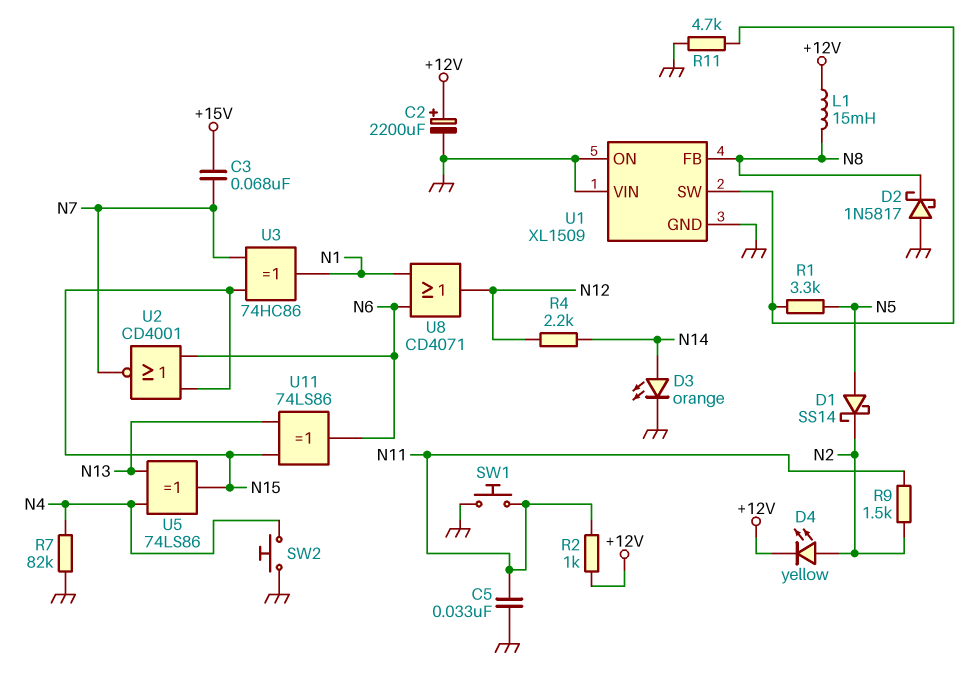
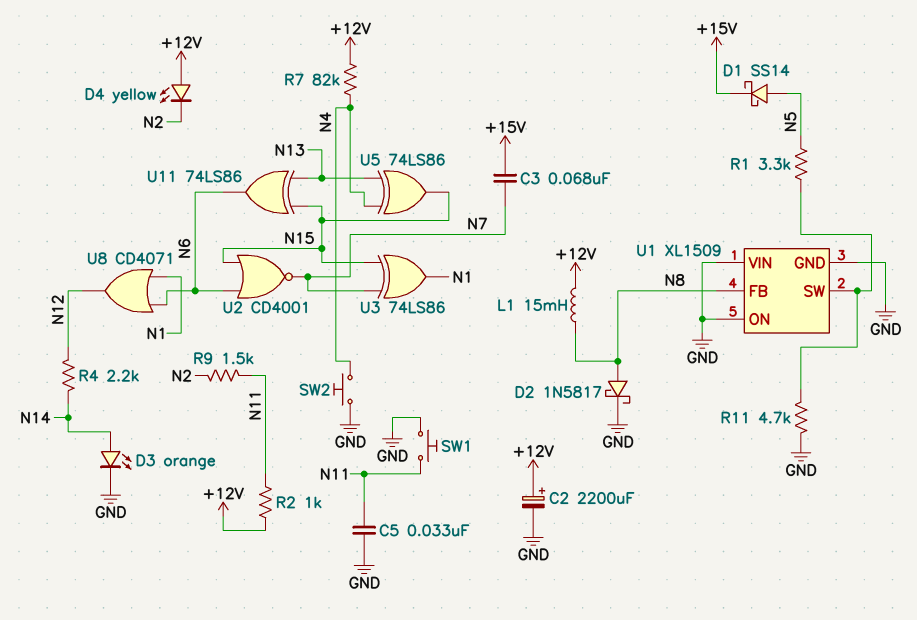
D1: schottky SS14 (A N5, K N2) -> schottky SS14 (A N5, K +15V)
D2: schottky 1N5817 (A GND, K N8) -> schottky 1N5817 (A N8, K GND)
D4: LED yellow (A N2, K +12V) -> LED yellow (A +12V, K N2)
R7: 82k (GND, N4) -> 82k (+12V, N4)
U3: XOR 74HC86 (in N7, in N15, out N1) -> XOR 74LS86 (in N7, in N15, out N1)

